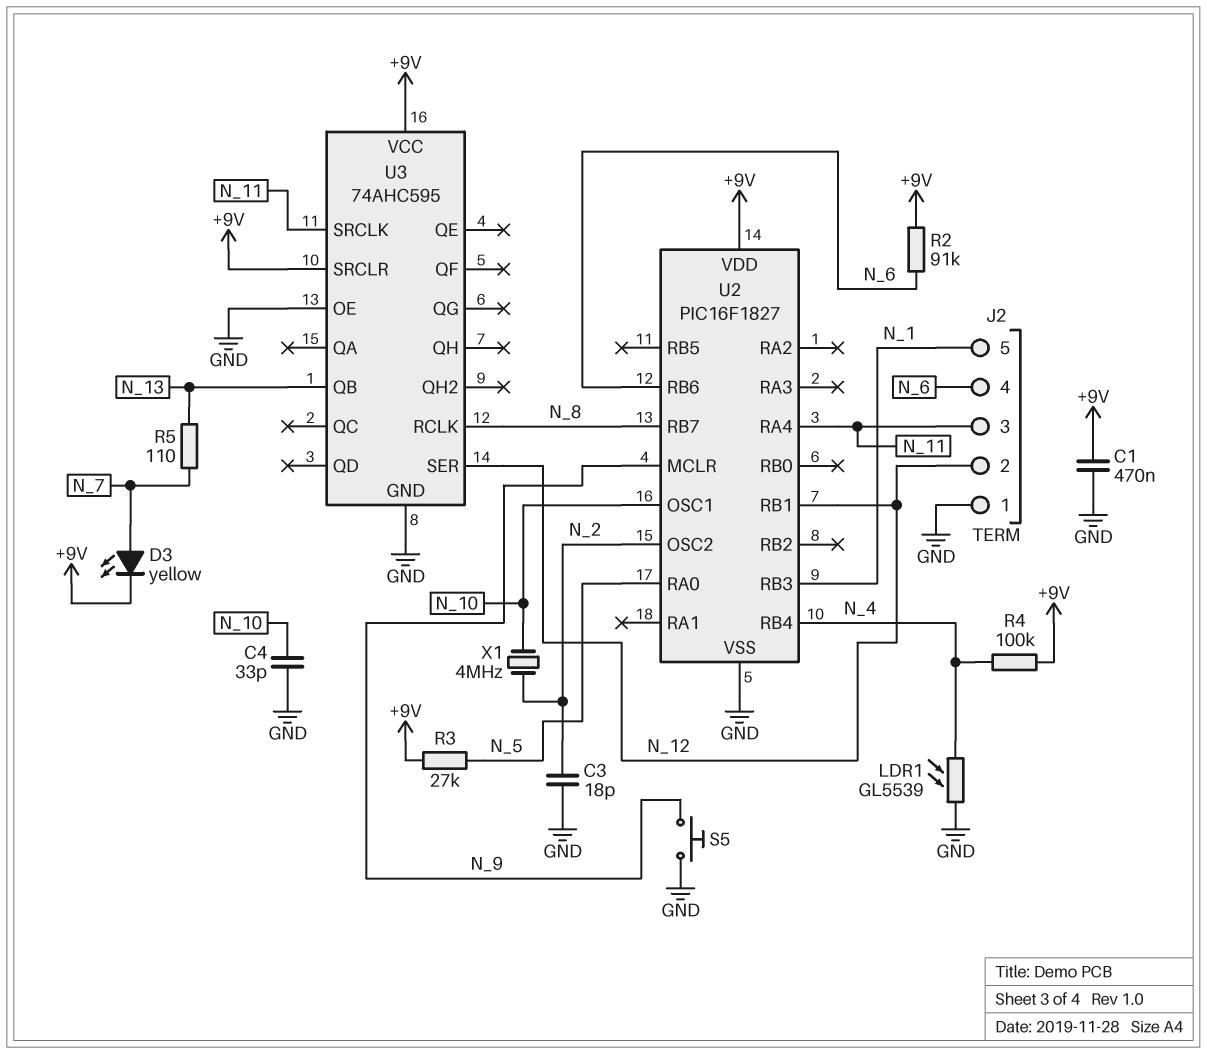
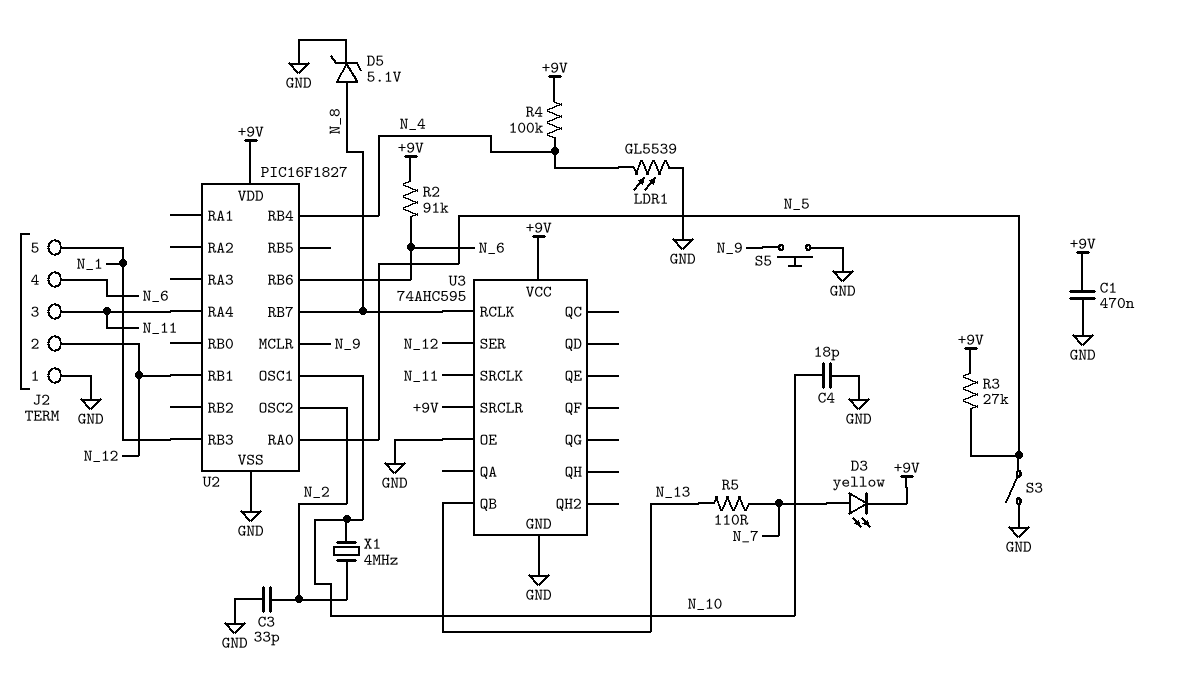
C3: 18pF (GND, N_2) -> 33pF (GND, N_2)
C4: 33pF (GND, N_10) -> 18pF (GND, N_10)
D5: none -> zener 5.1V (A N_8, K GND)
S3: none -> switch (GND, N_5)

